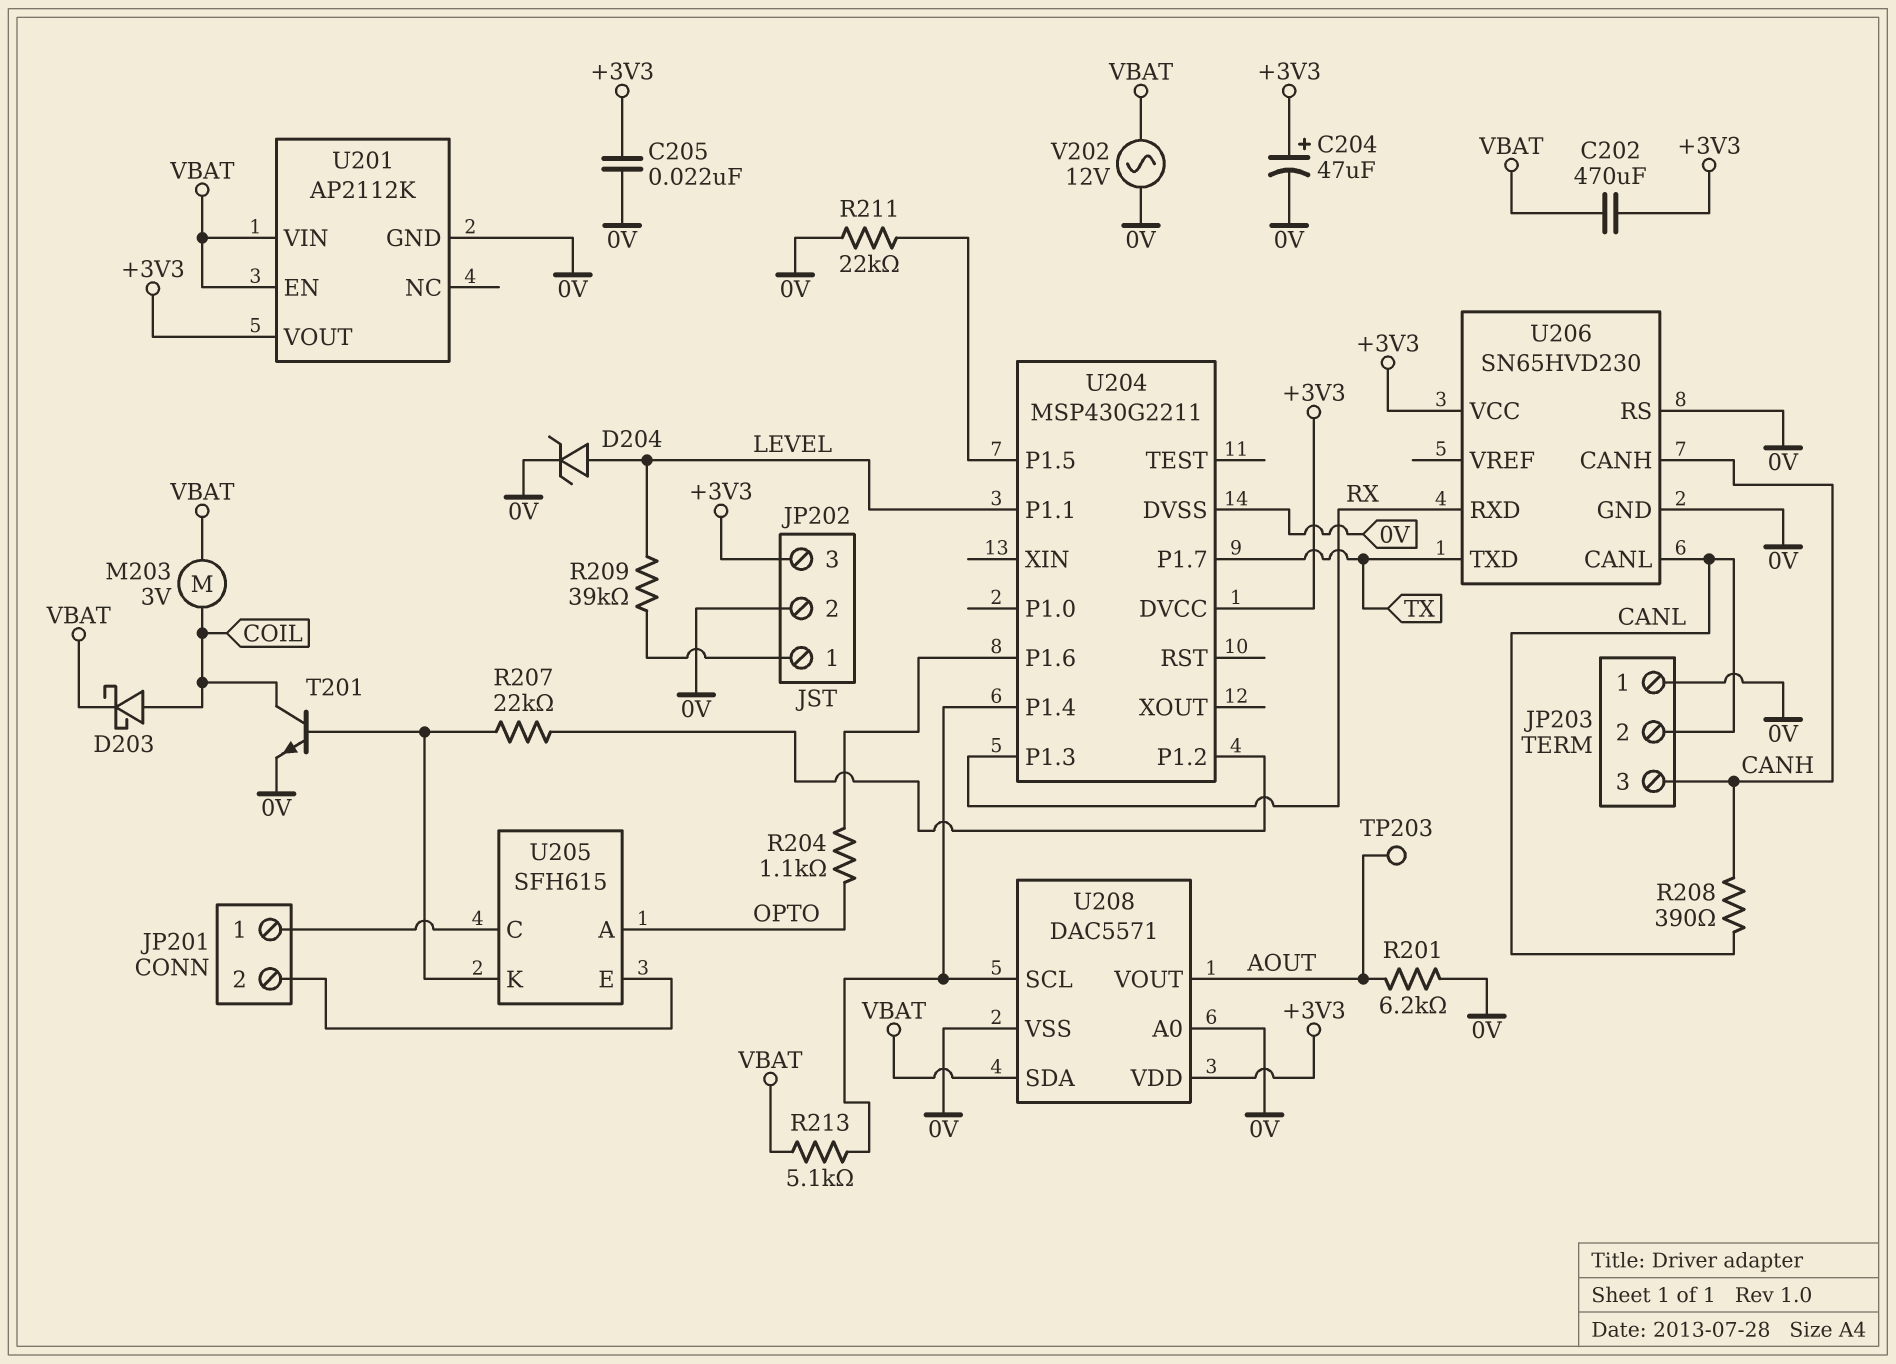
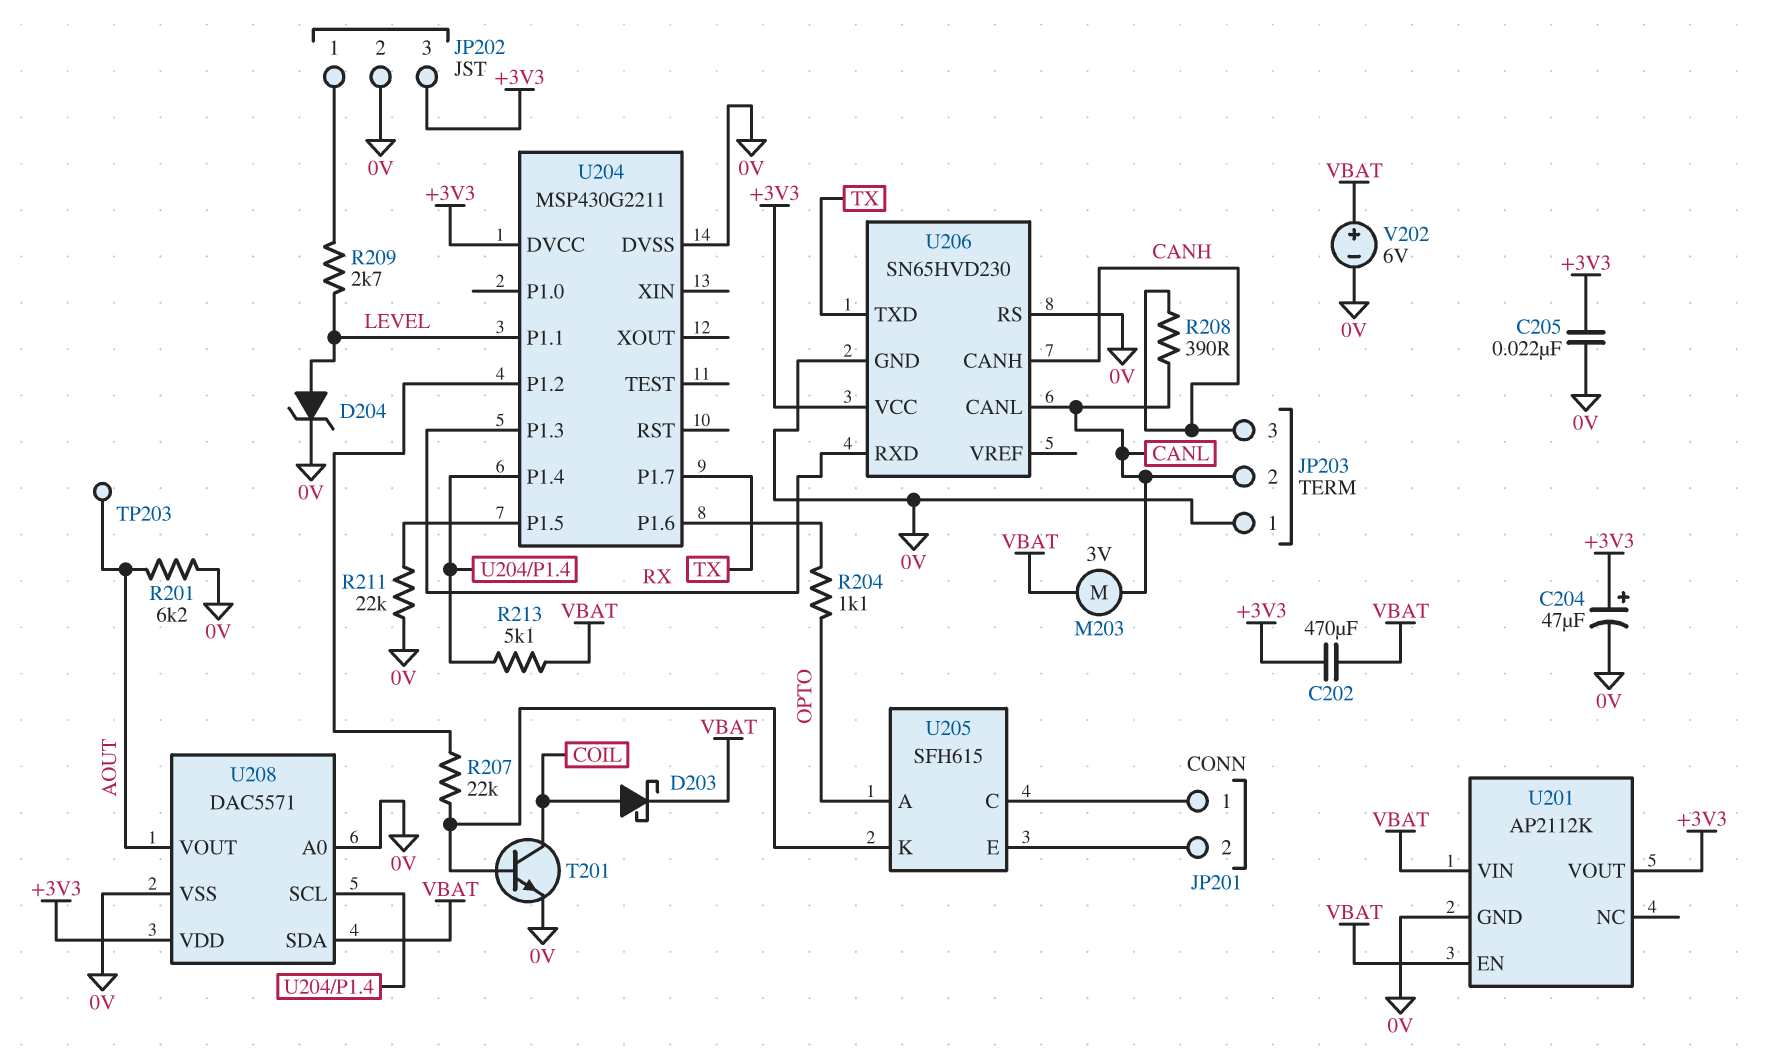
M203: motor 3V (COIL, VBAT) -> motor 3V (CANL, VBAT)
R209: 39k (JP202/1, LEVEL) -> 2.7k (JP202/1, LEVEL)
V202: AC 12V (0V, VBAT) -> 6V (plus VBAT, minus 0V)

